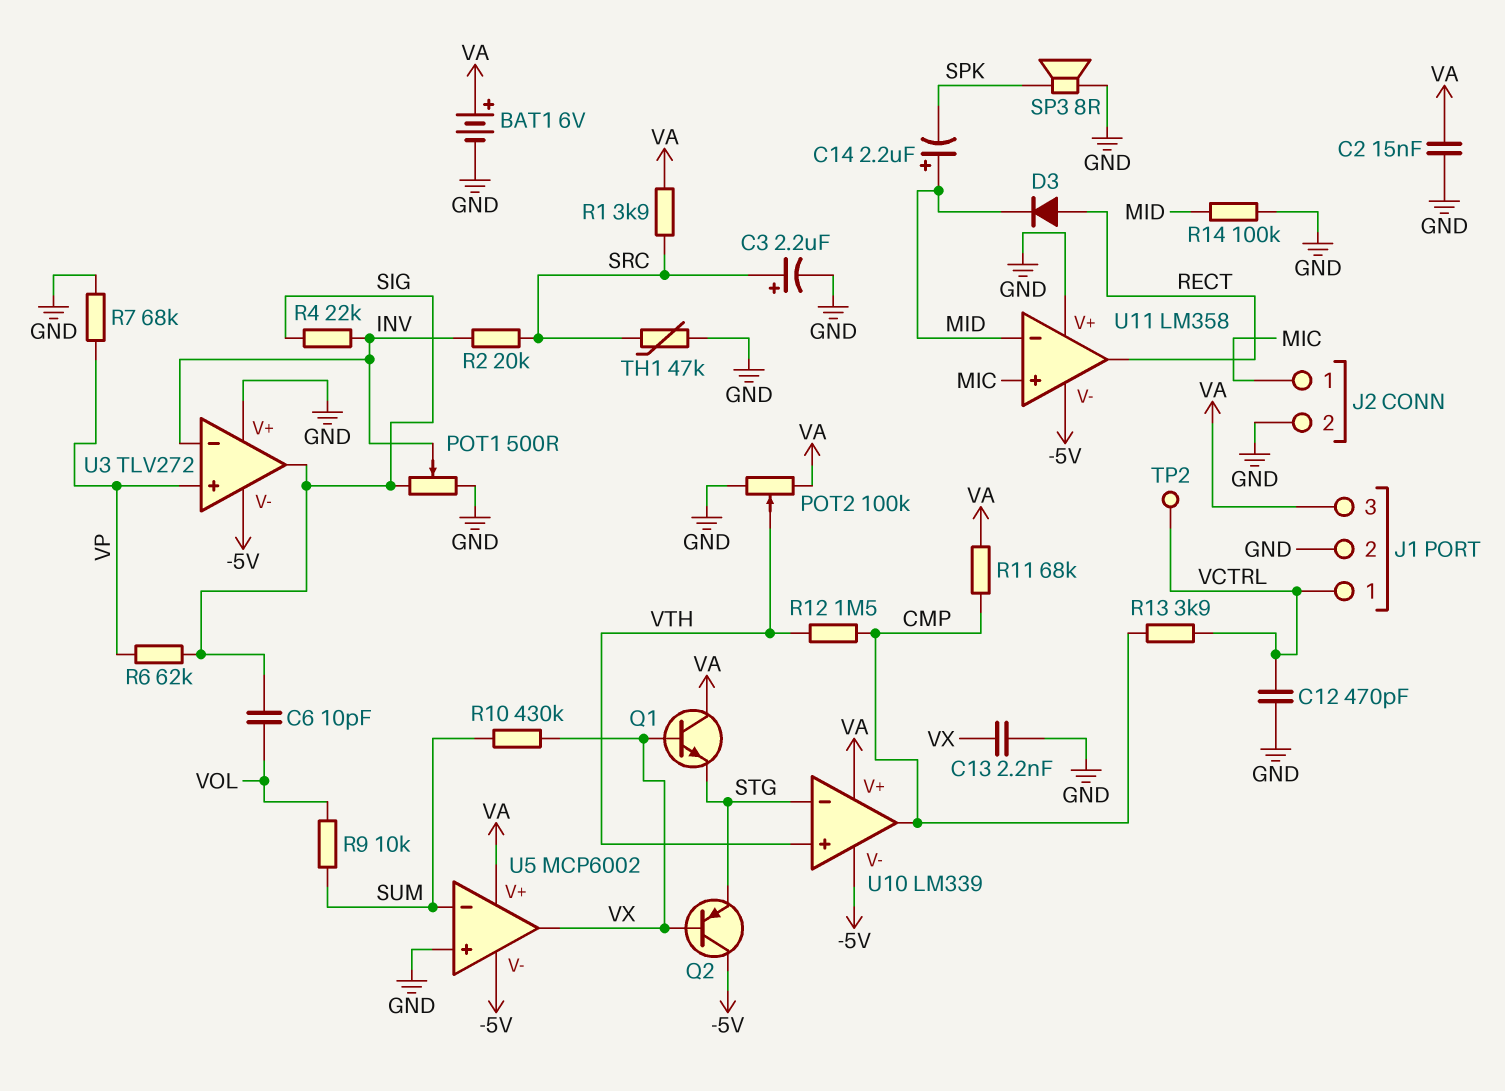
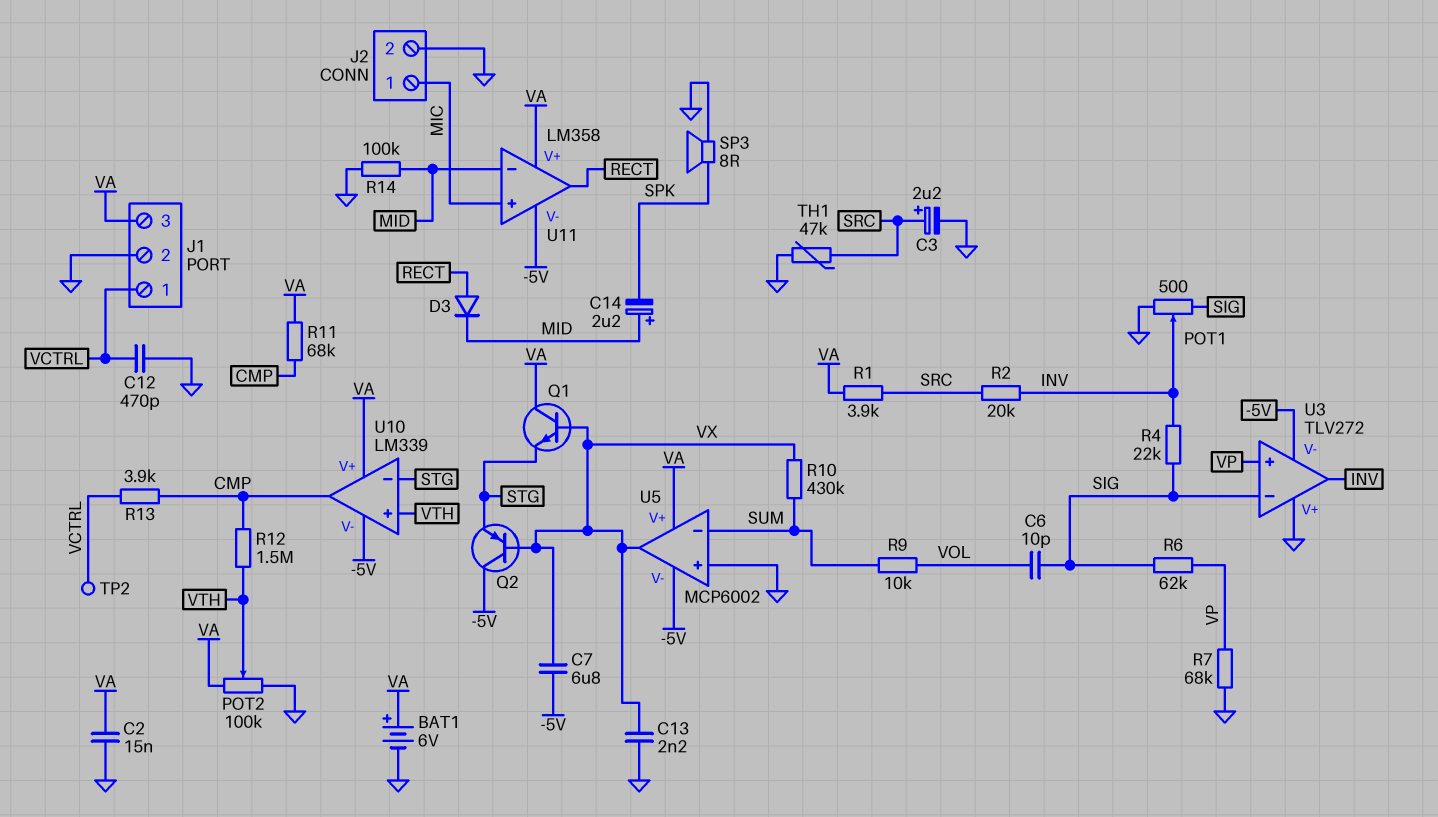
C7: none -> 6.8uF (-5V, VX)
U3 pin in-: INV -> SIG
U3 pin out: SIG -> INV
U11 pin V+: GND -> VA

